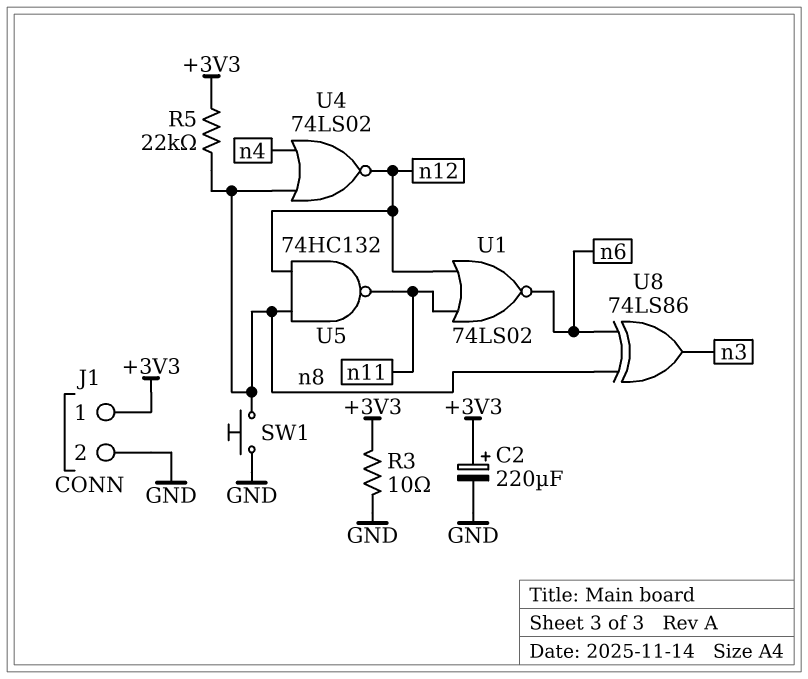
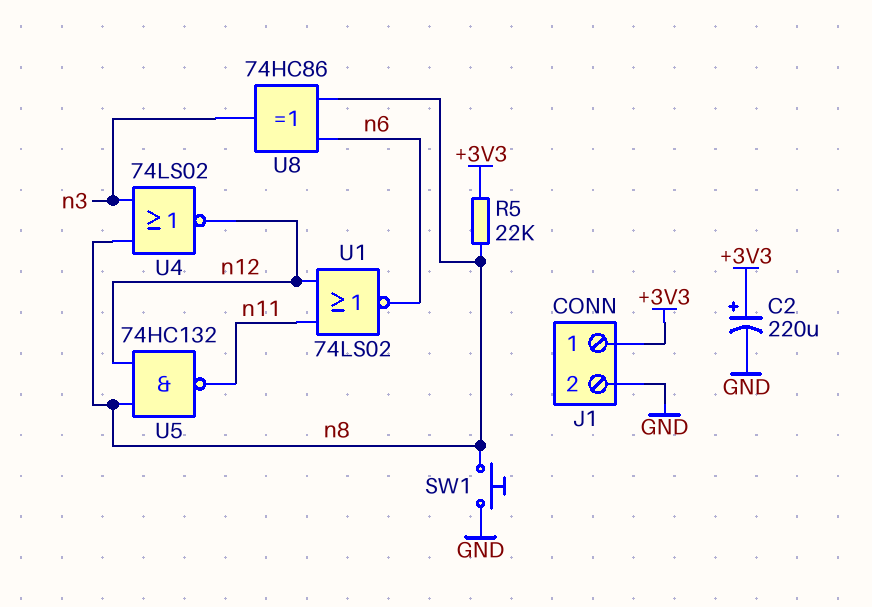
R3: 10 (+3V3, GND) -> none
U4: NOR 74LS02 (in n4, in n8, out n12) -> NOR 74LS02 (in n3, in n8, out n12)
U8: XOR 74LS86 (in n6, in n8, out n3) -> XOR 74HC86 (in n6, in n8, out n3)

